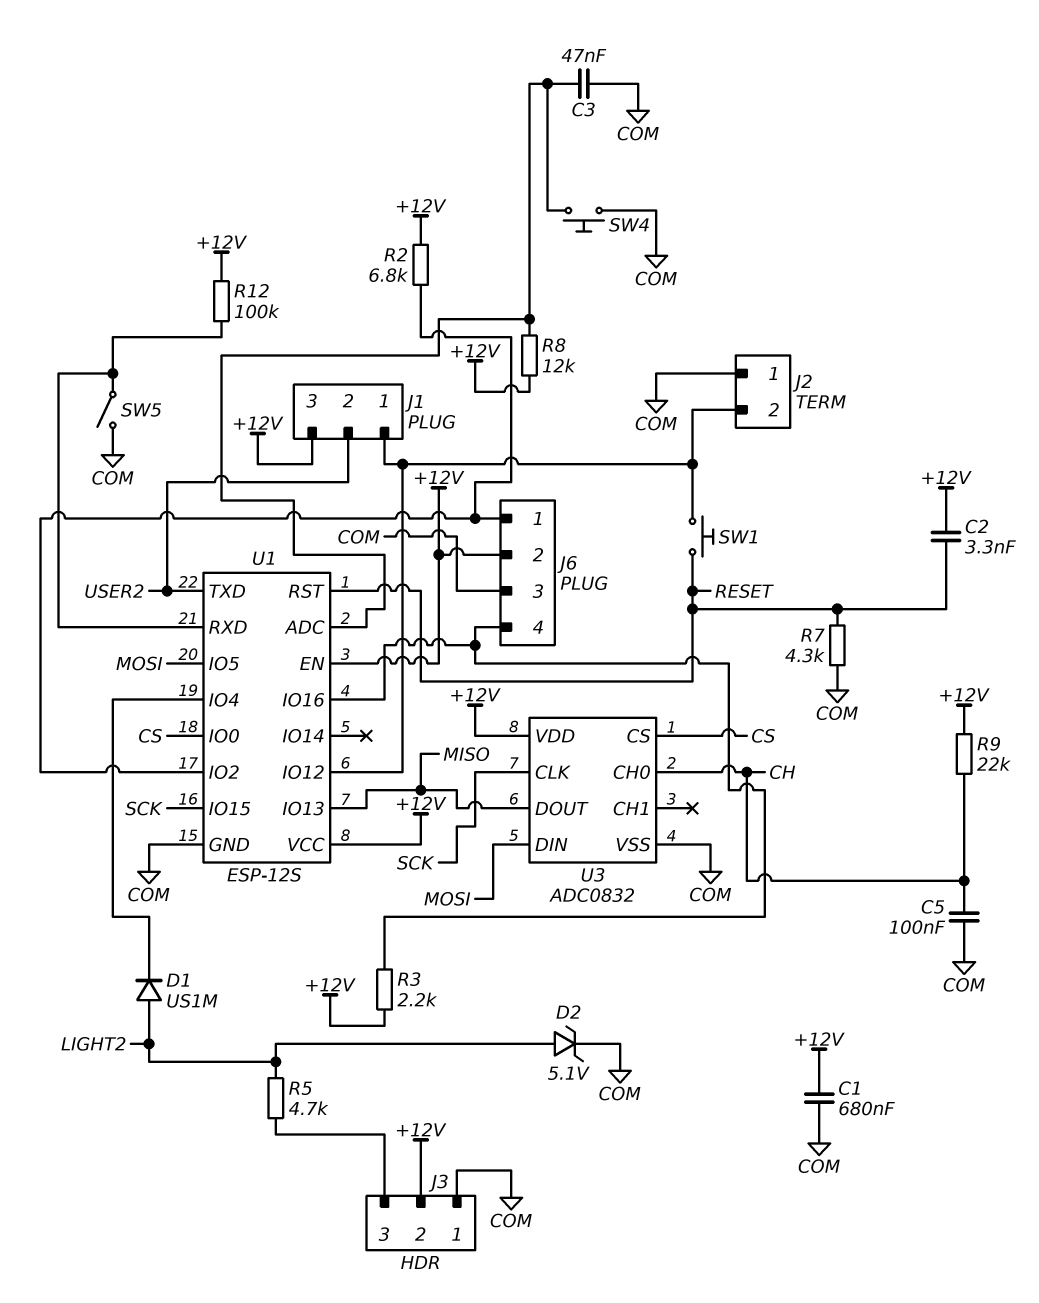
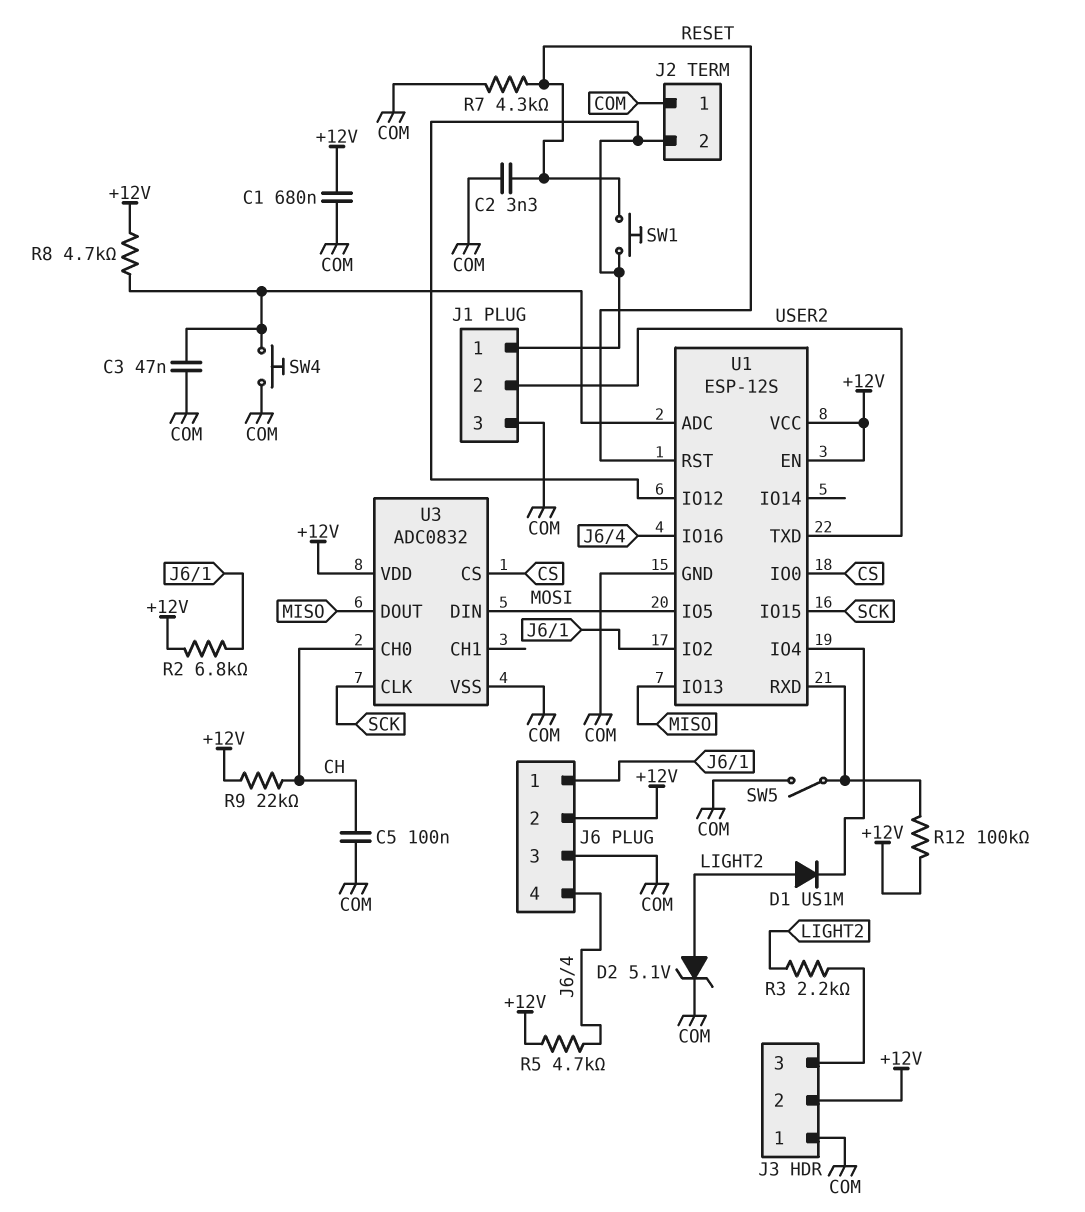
C2: 3.3nF (+12V, RESET) -> 3.3nF (COM, RESET)
J1 pin 3: +12V -> COM
R3: 2.2k (+12V, J6/4) -> 2.2k (J3/3, LIGHT2)
R5: 4.7k (J3/3, LIGHT2) -> 4.7k (+12V, J6/4)
R8: 12k (+12V, U1/ADC) -> 4.7k (+12V, U1/ADC)

